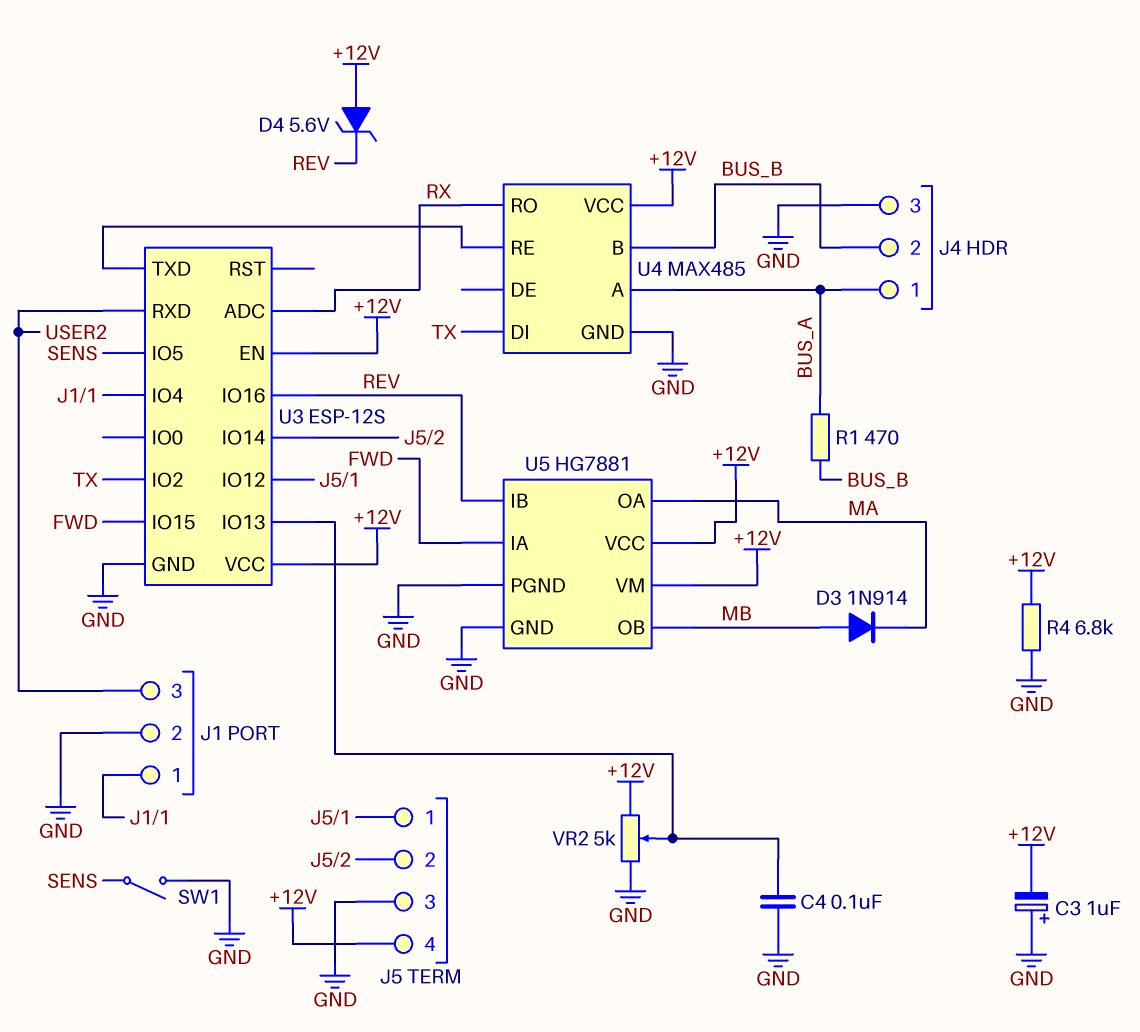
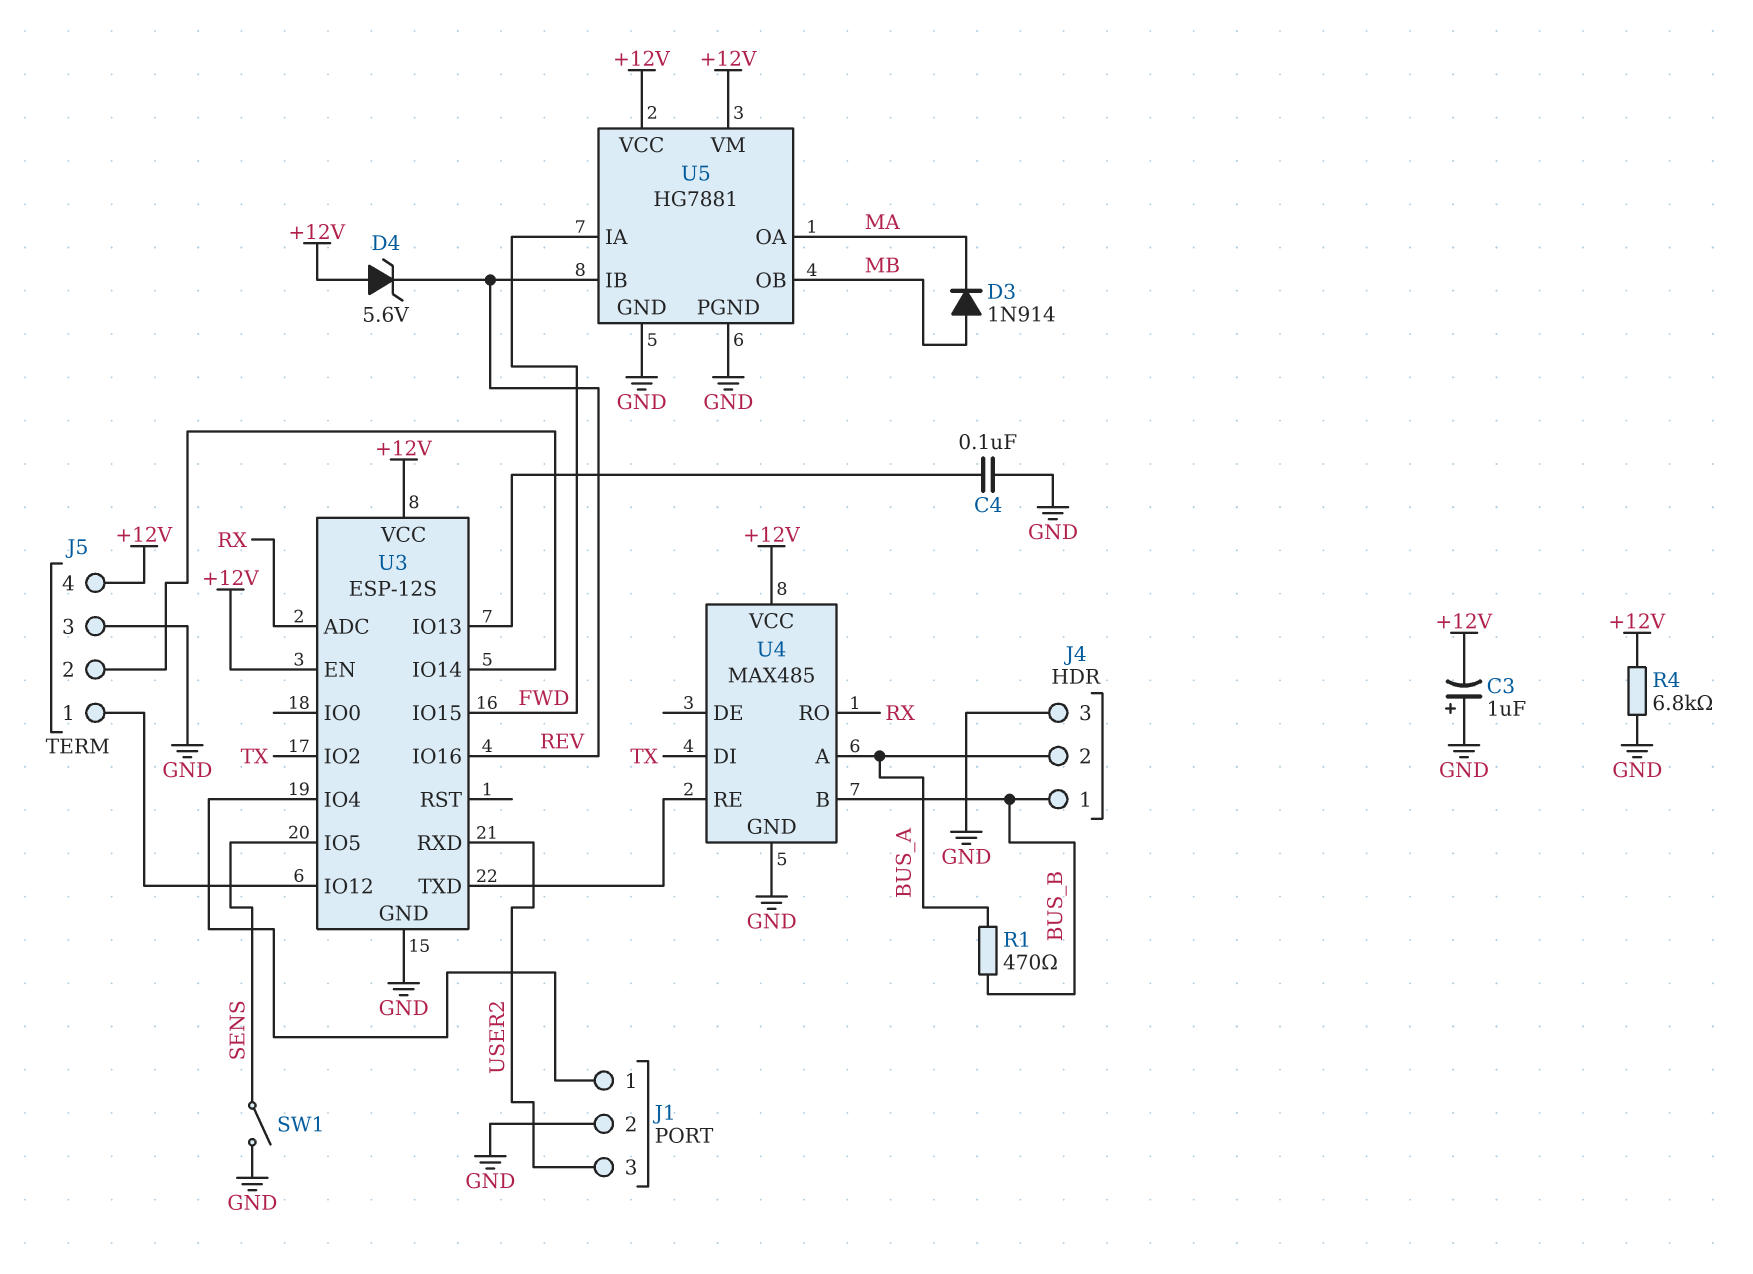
J4 pin 1: BUS_A -> BUS_B
J4 pin 2: BUS_B -> BUS_A
VR2: 5k (+12V, GND, wiper U3/IO13) -> none

